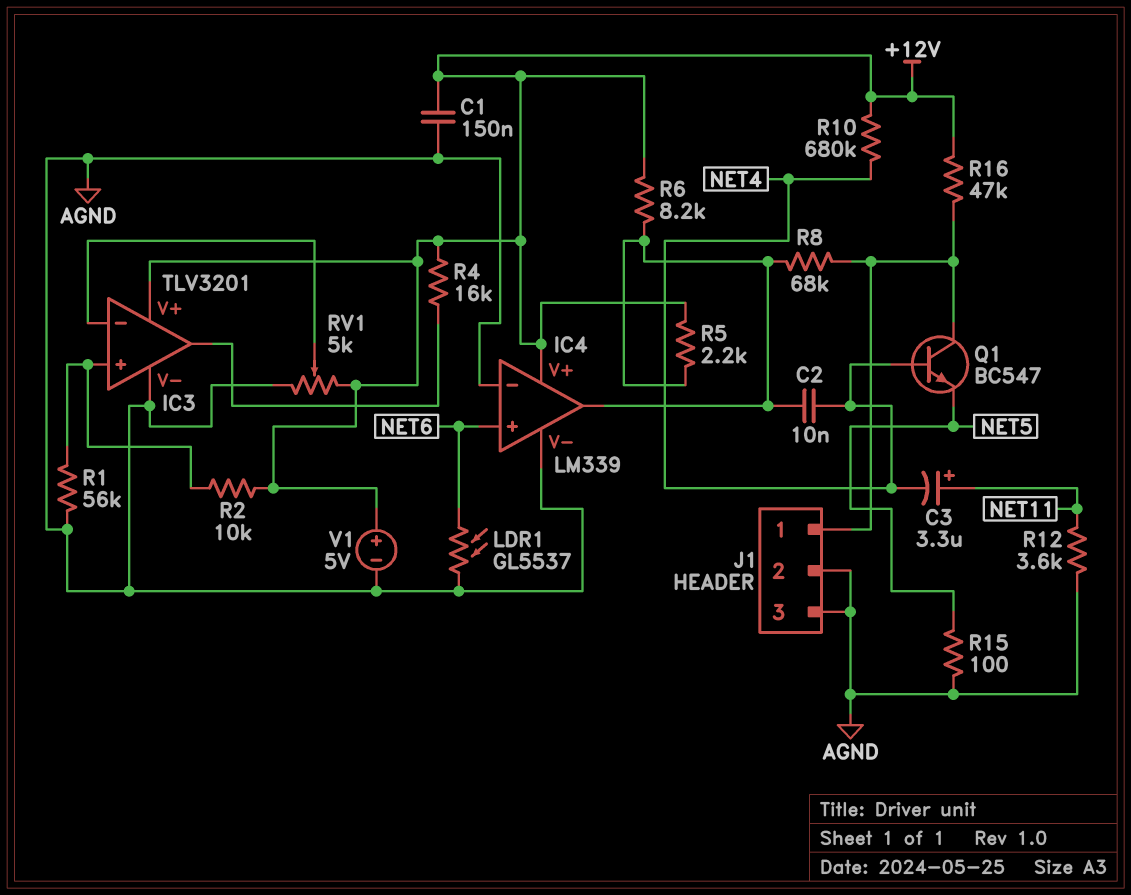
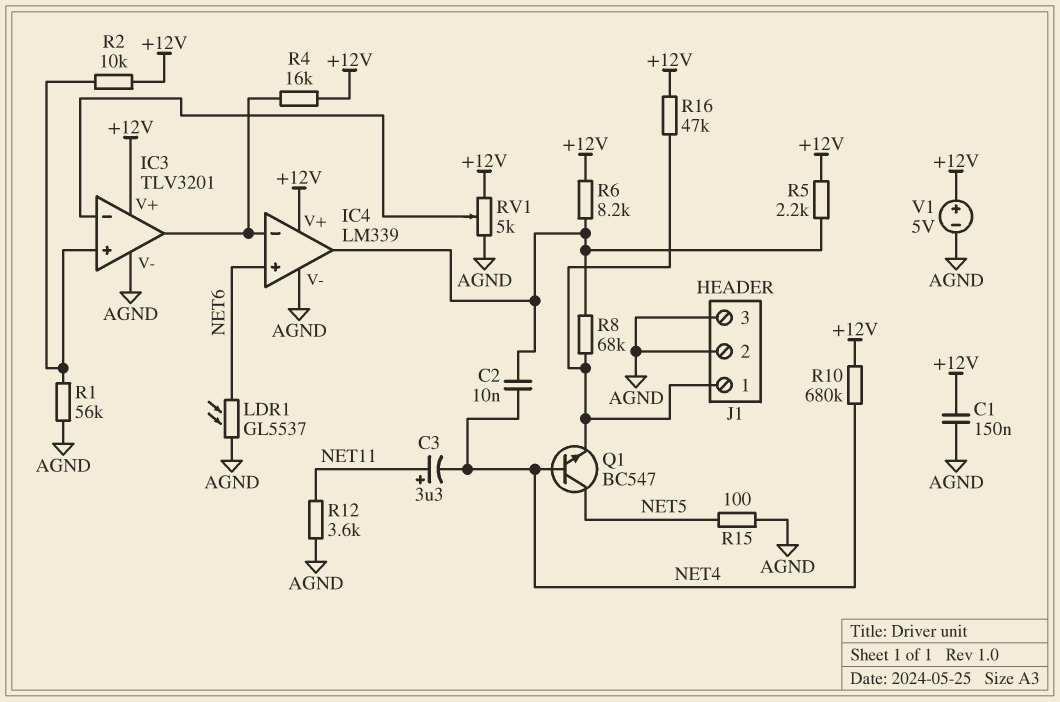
IC4 pin in-: AGND -> IC3/out
Q1: NPN BC547 (B NET4, C J1/1, E NET5) -> NPN BC547 (B NET4, C NET5, E J1/1)

